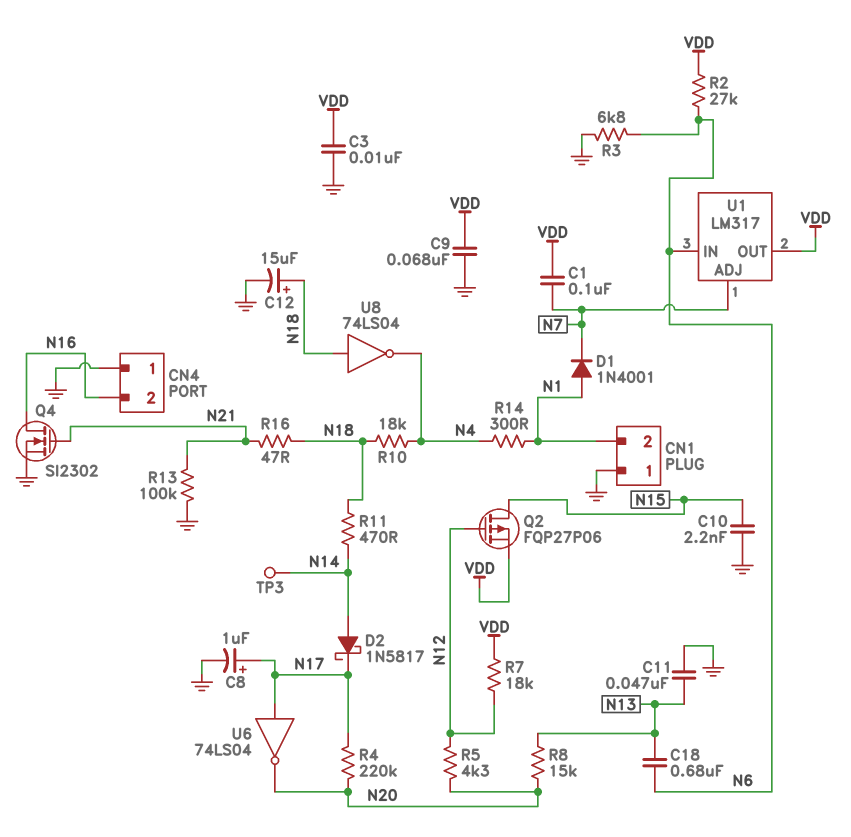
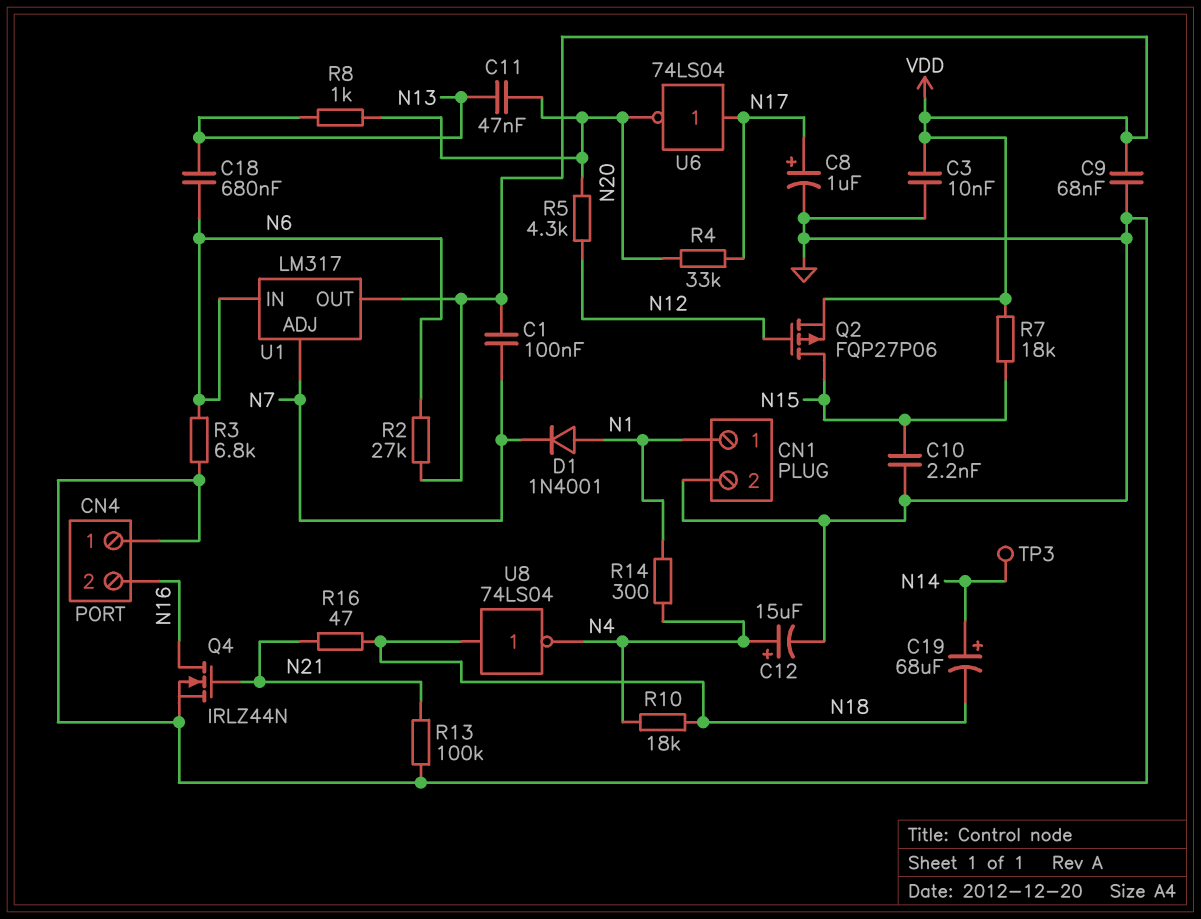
C11: 47nF (GND, N13) -> 47nF (N13, N20)
C12: 15uF (plus N18, minus GND) -> 15uF (plus N4, minus GND)
C19: none -> 68uF (plus N14, minus N18)
CN1 pin 1: GND -> N1
CN1 pin 2: N1 -> GND
D2: schottky 1N5817 (A N14, K N17) -> none
Q4: NMOS SI2302 (G N21, D N16, S GND) -> NMOS IRLZ44N (G N21, D N16, S GND)
R4: 220k (N17, N20) -> 33k (N17, N20)
R7: 18k (N12, VDD) -> 18k (N15, VDD)
R8: 15k (N13, N20) -> 1k (N13, N20)
R11: 470 (N14, N18) -> none

